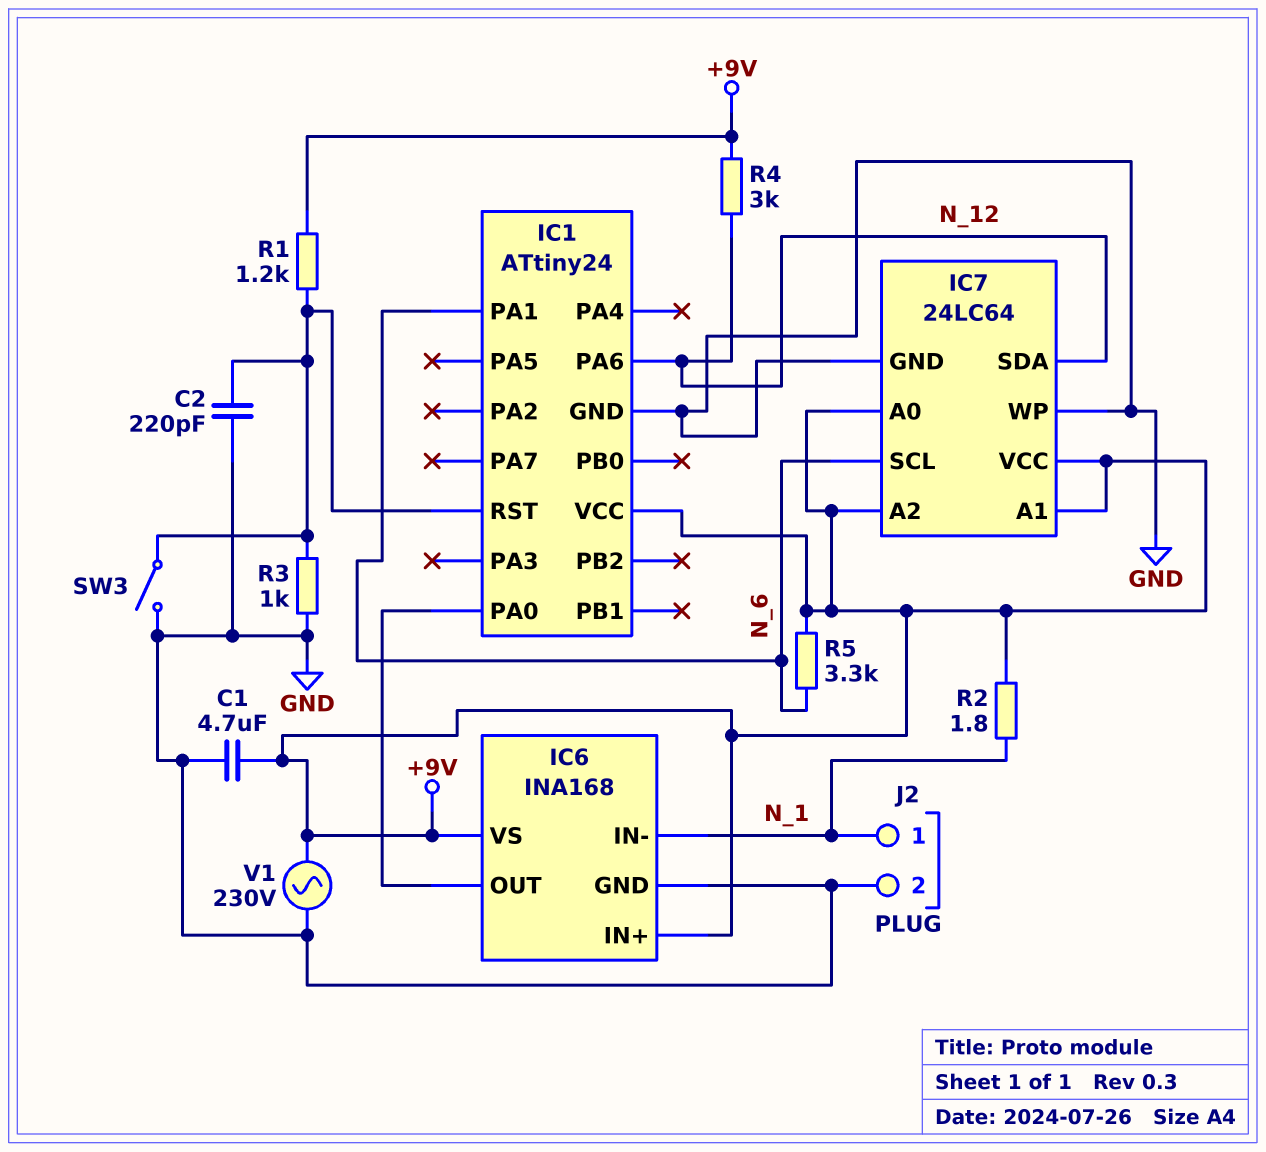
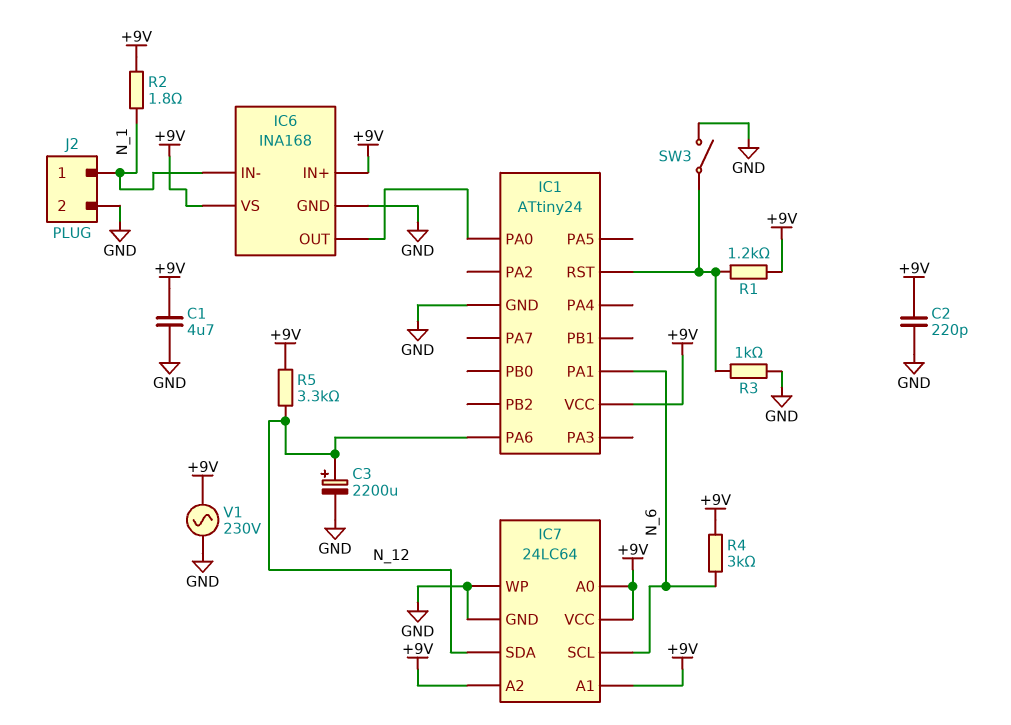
C2: 220pF (GND, IC1/RST) -> 220pF (+9V, GND)
C3: none -> 2200uF (plus N_12, minus GND)
R4: 3k (+9V, N_12) -> 3k (+9V, N_6)
R5: 3.3k (+9V, N_6) -> 3.3k (+9V, N_12)

